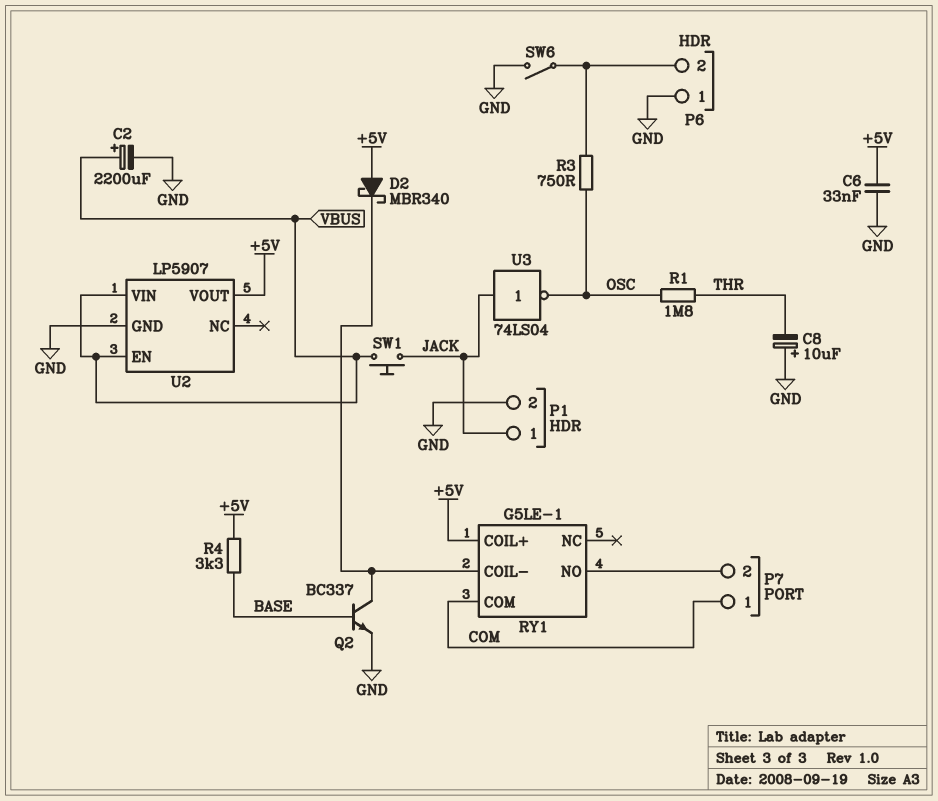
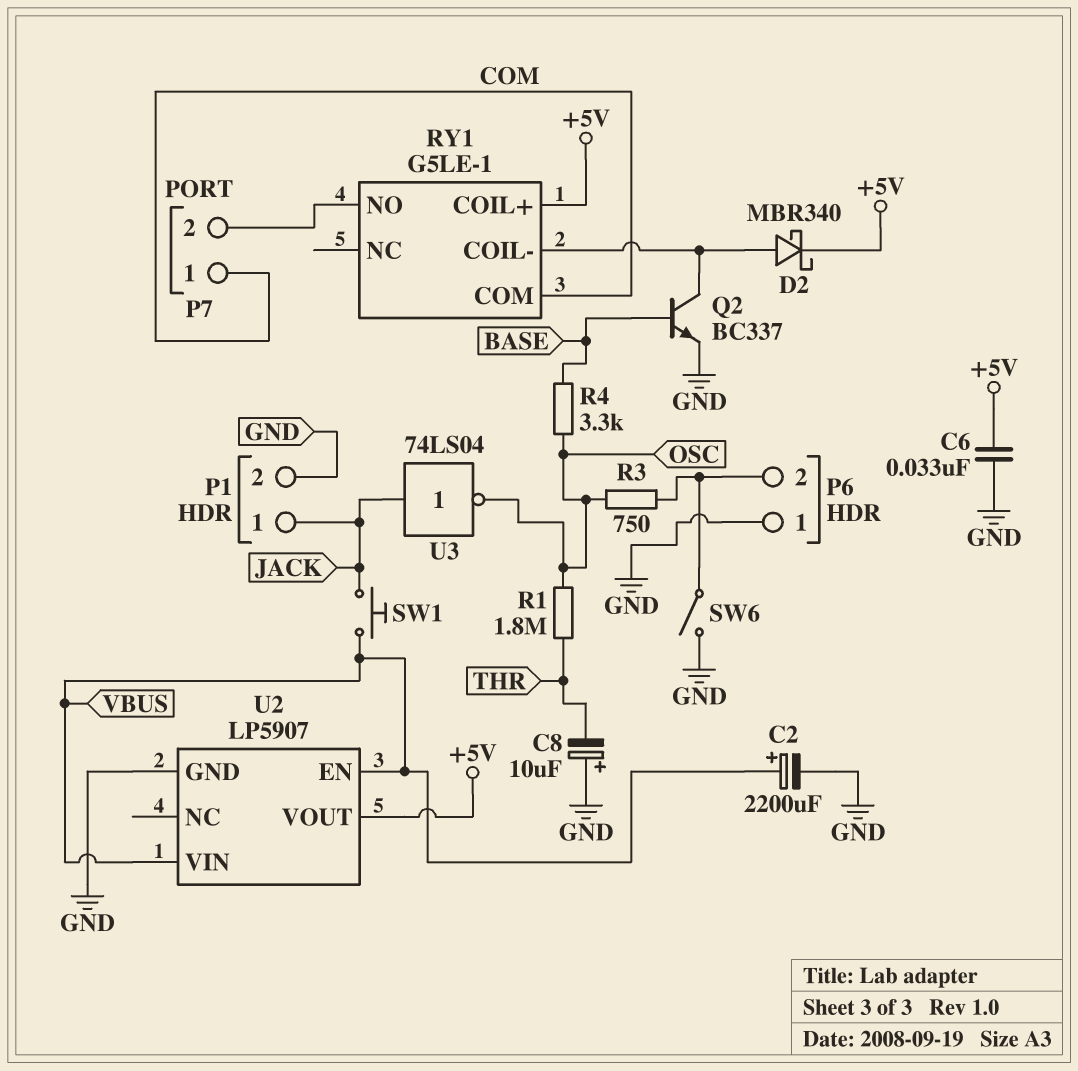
D2: schottky MBR340 (A +5V, K RY1/COIL-) -> schottky MBR340 (A RY1/COIL-, K +5V)
R4: 3.3k (+5V, BASE) -> 3.3k (BASE, OSC)

